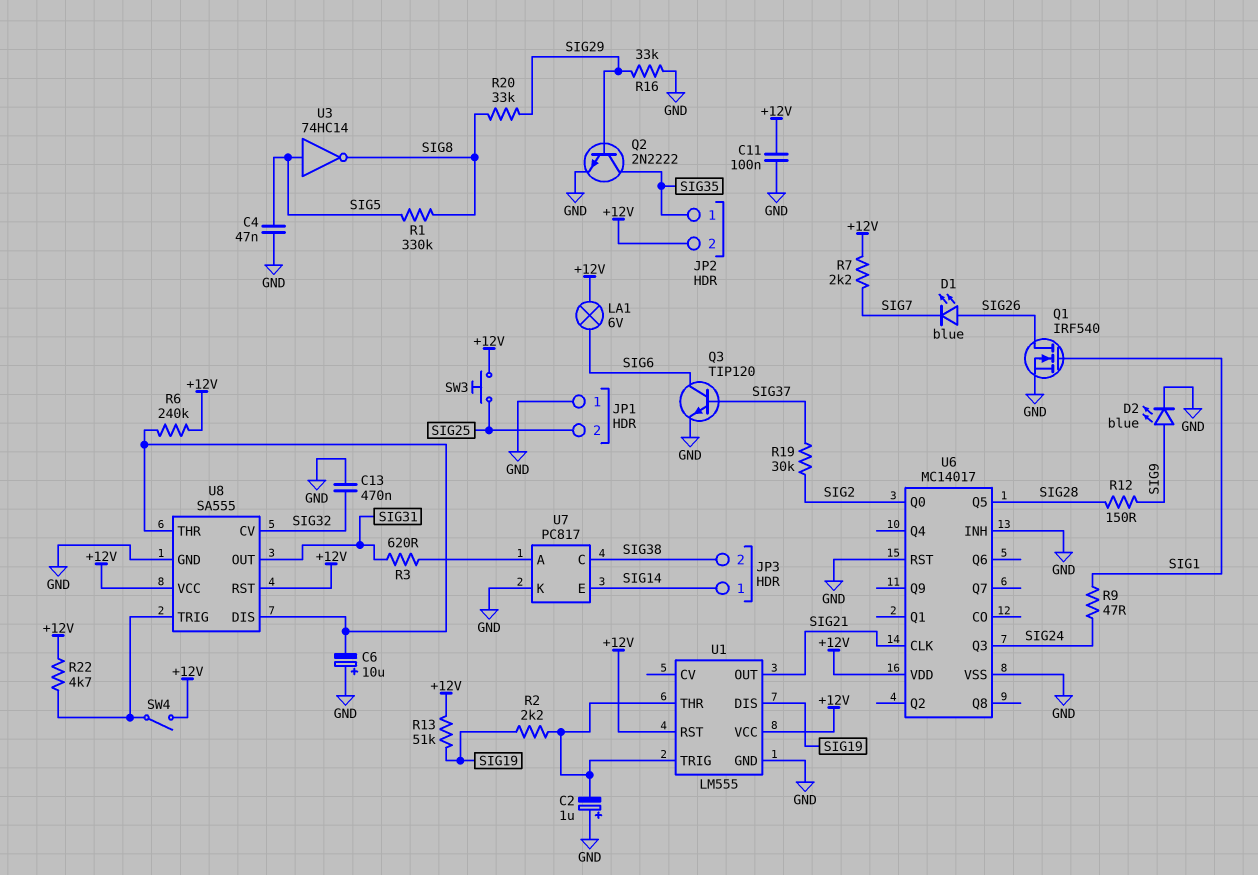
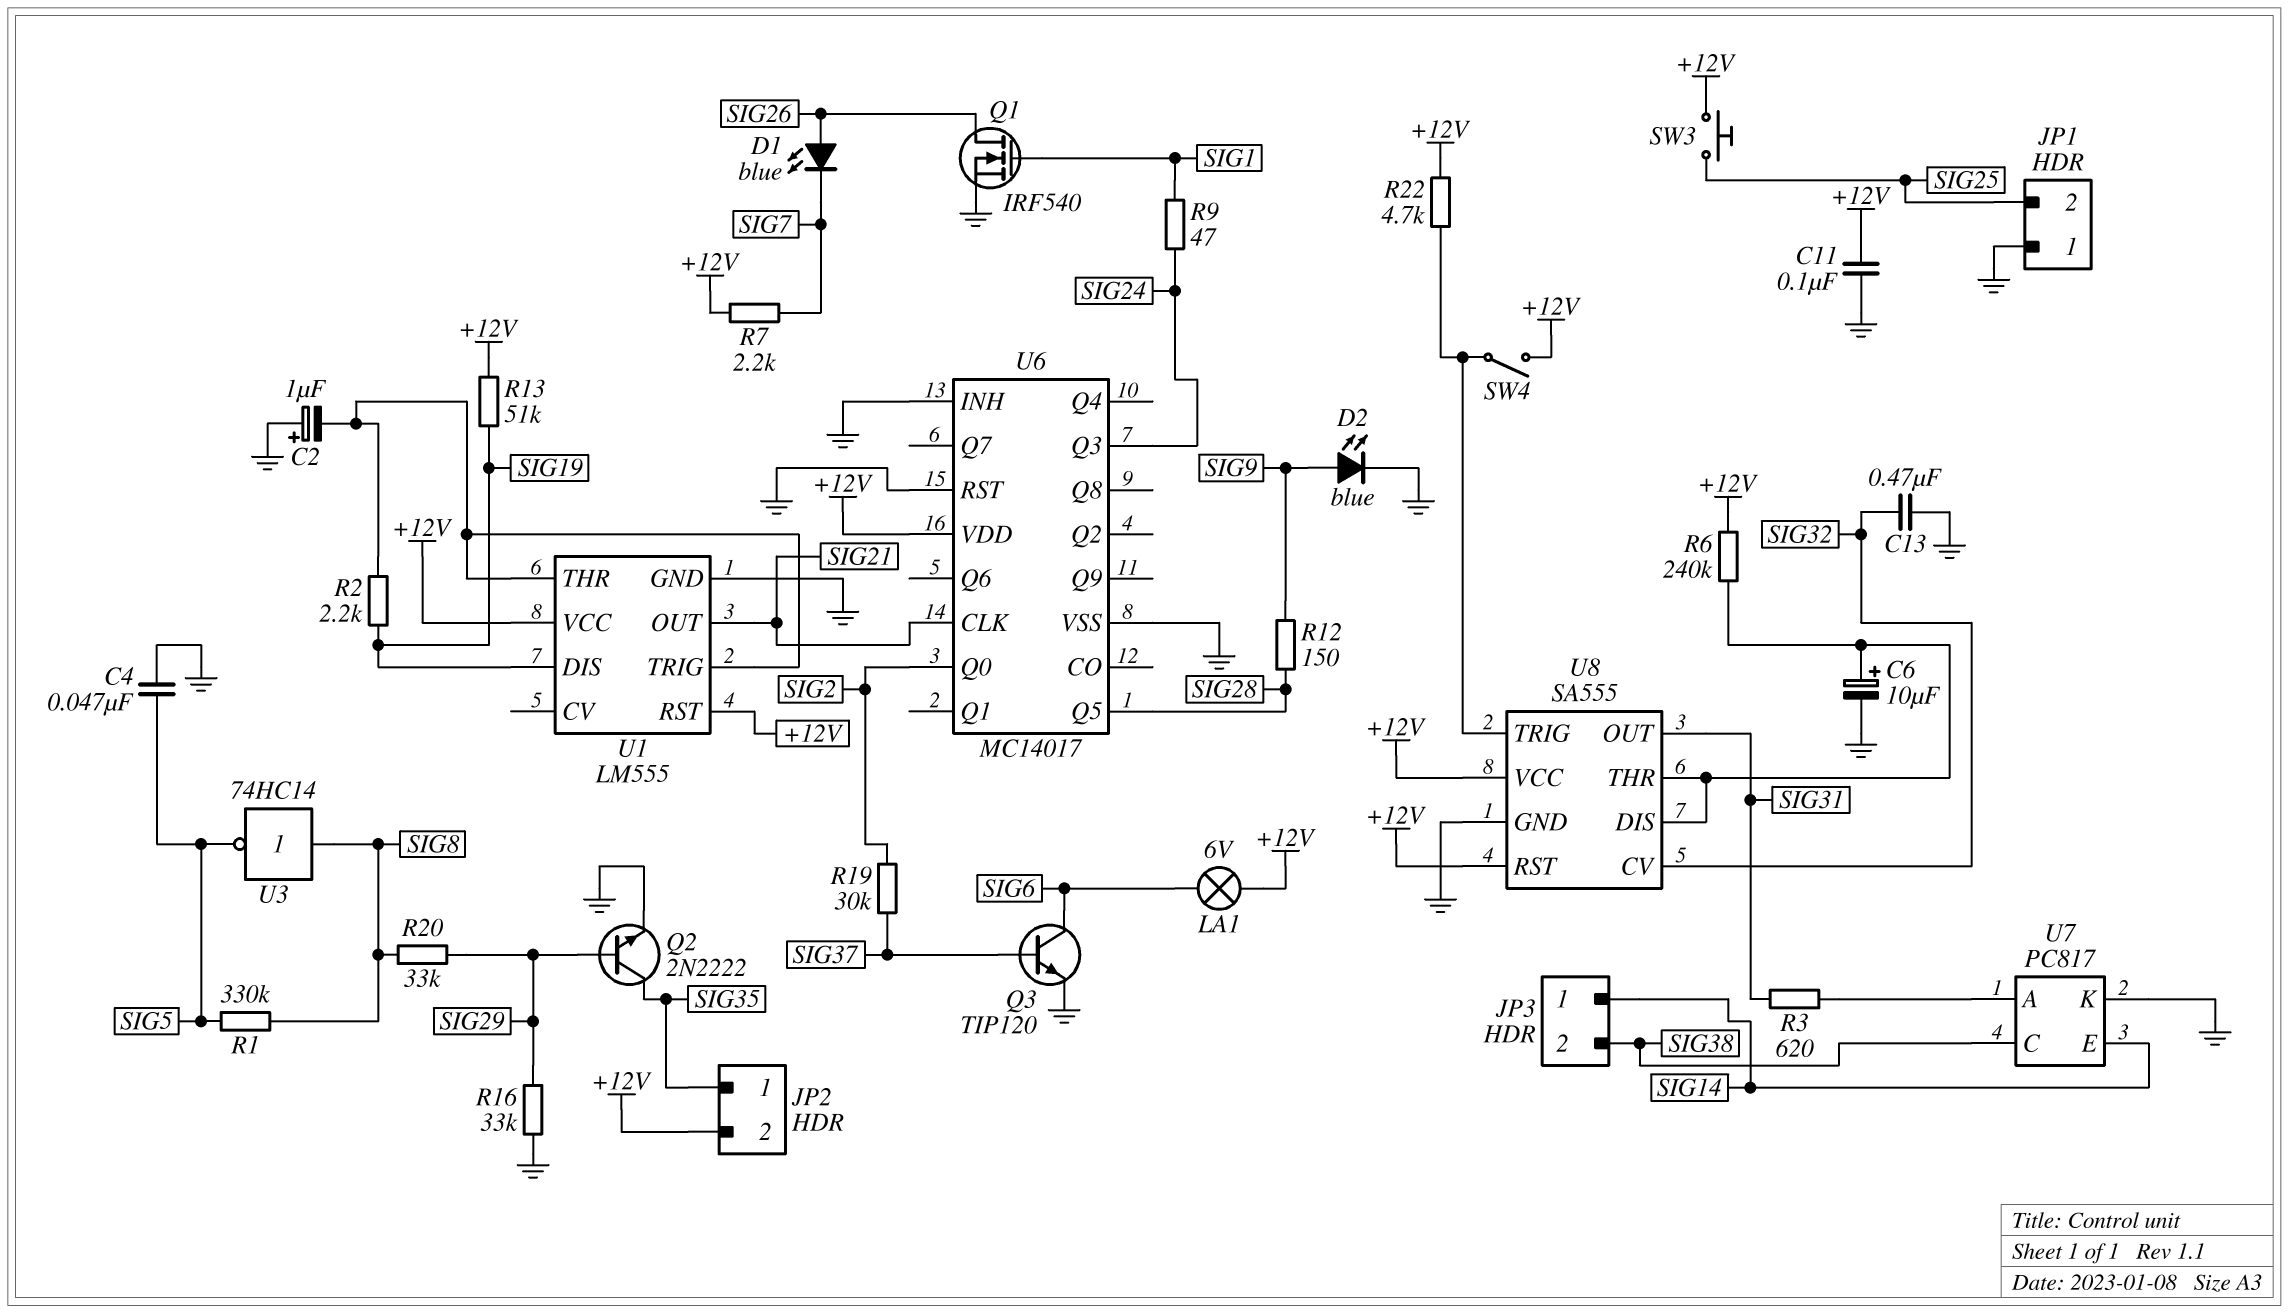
C6: 10uF (plus GND, minus U8/DIS) -> 10uF (plus U8/DIS, minus GND)
U3: NOT 74HC14 (in SIG5, out SIG8) -> NOT 74HC14 (in SIG8, out SIG5)

